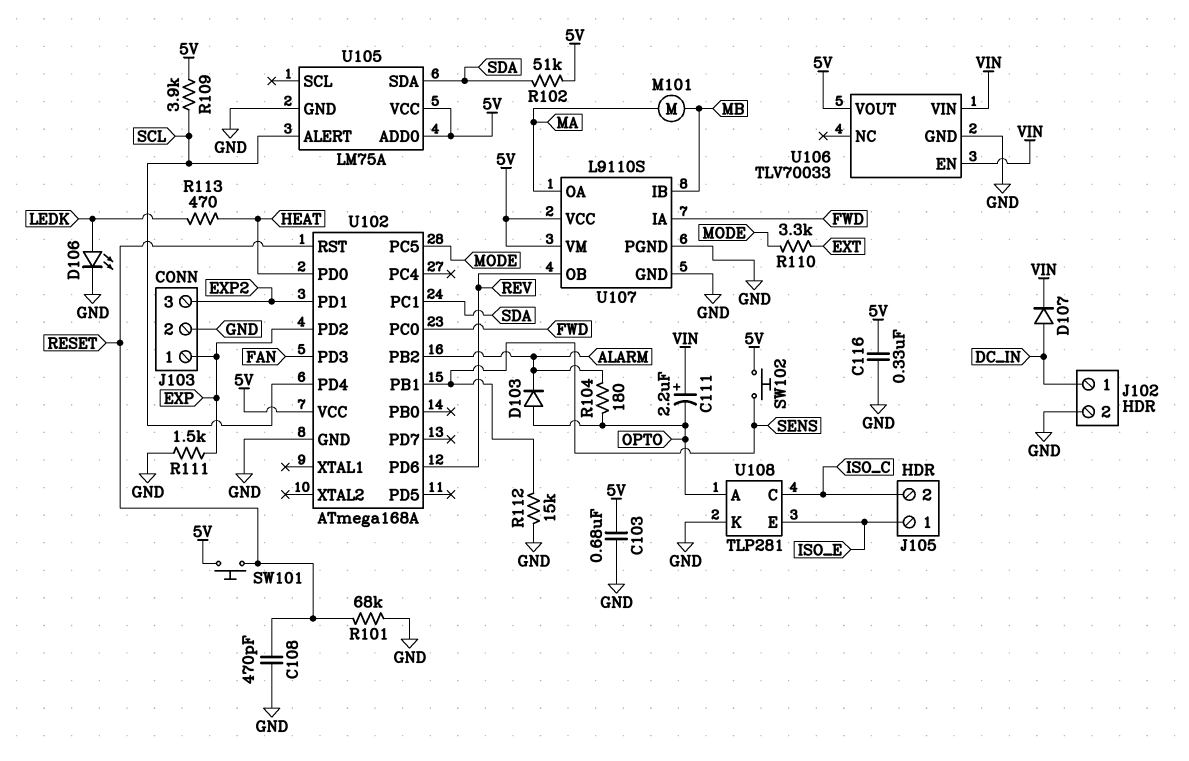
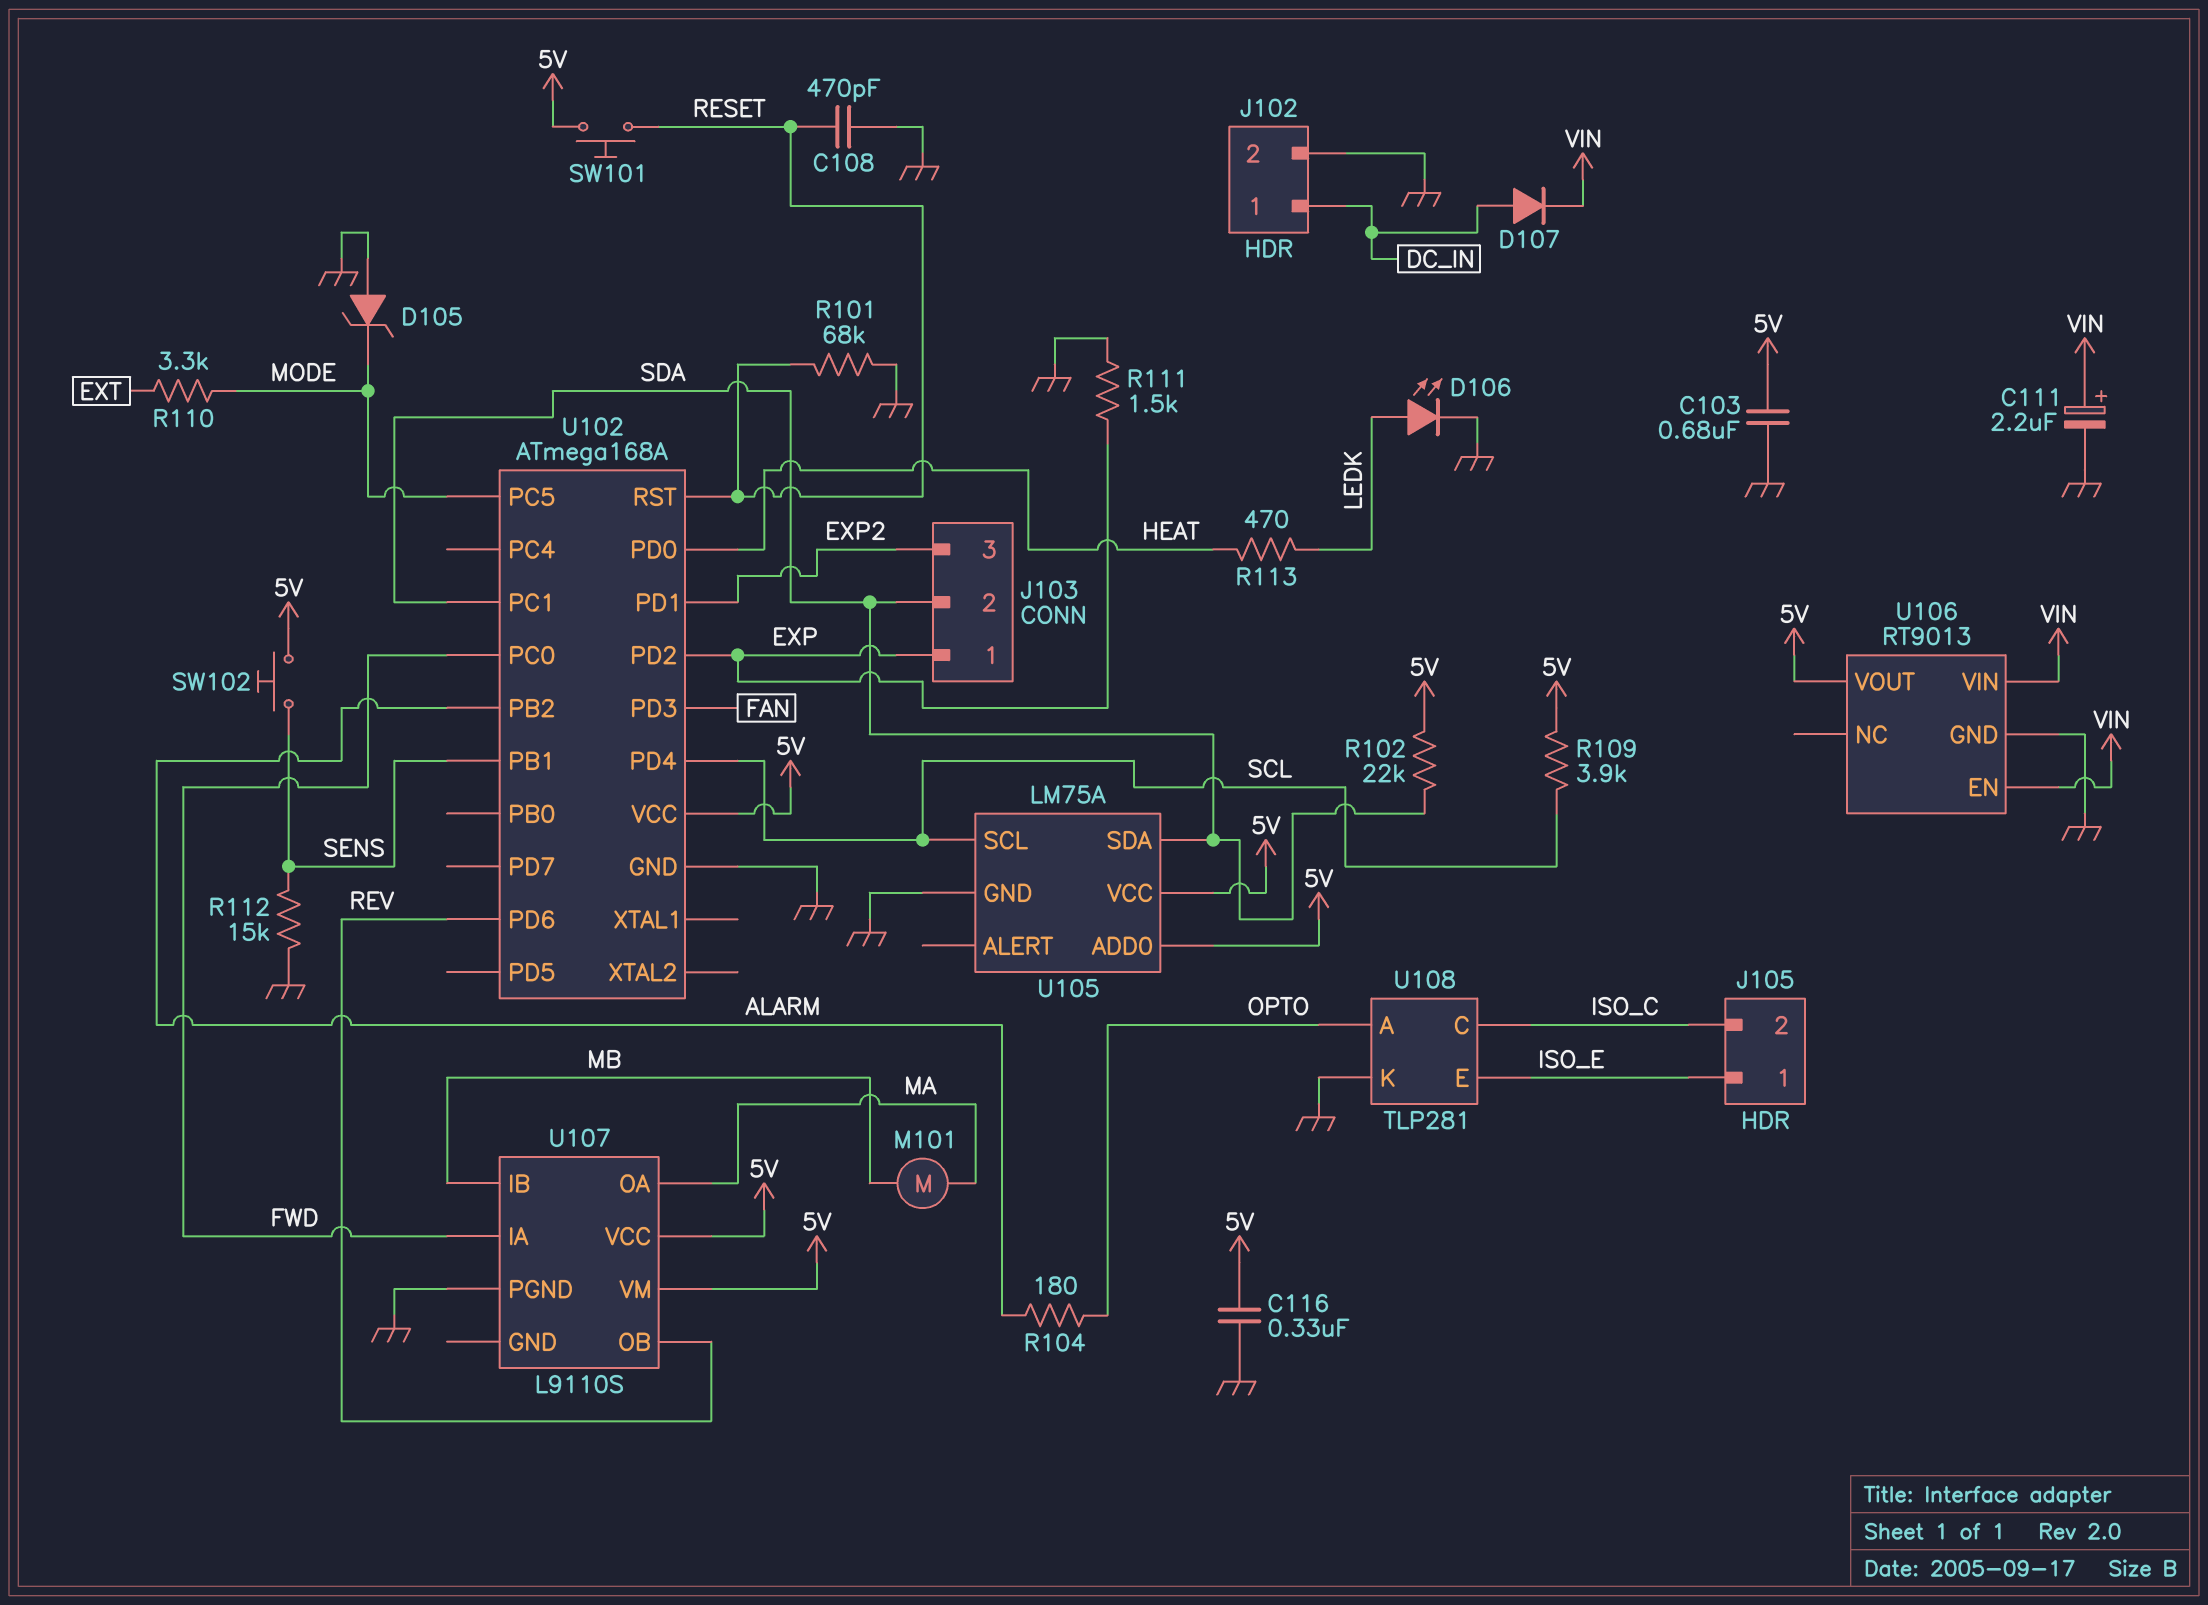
C111: 2.2uF (plus VIN, minus OPTO) -> 2.2uF (plus VIN, minus GND)
D103: diode (A OPTO, K ALARM) -> none
D105: none -> zener (A GND, K MODE)
J103 pin 2: GND -> SDA
R102: 51k (5V, SDA) -> 22k (5V, SDA)
U105 pin ALERT: SCL -> none
U105 pin SCL: none -> SCL
U106: TLV70033 -> RT9013
U107 pin GND: GND -> none

